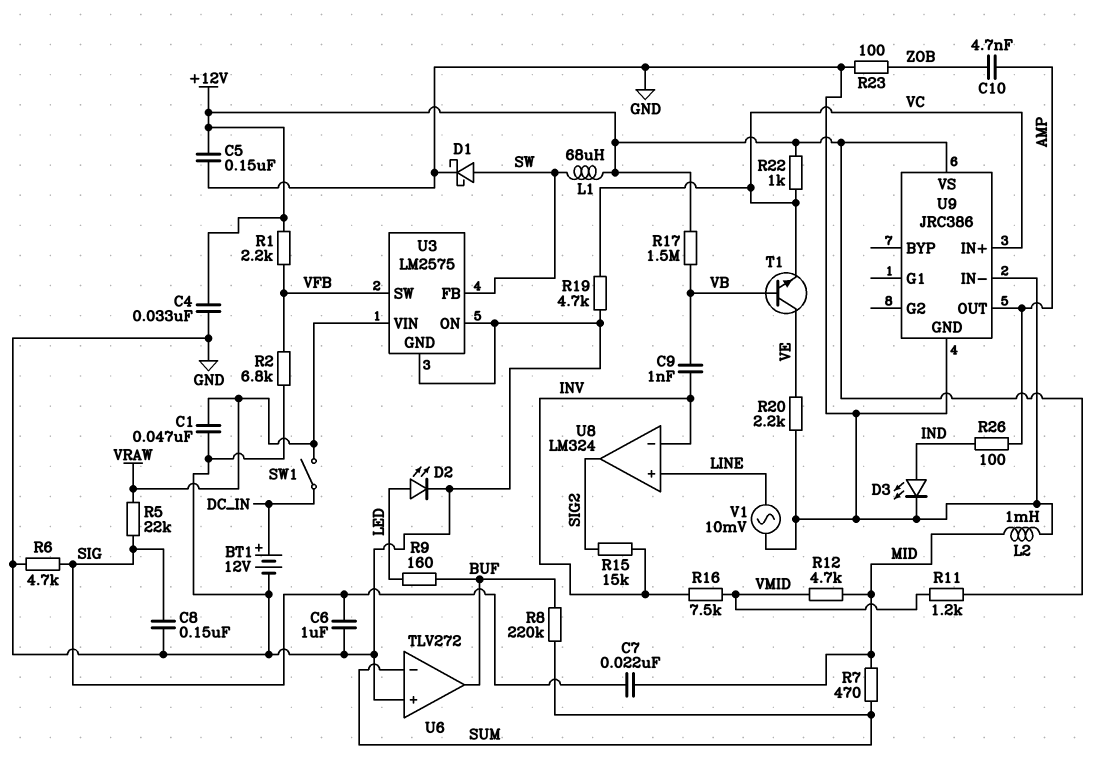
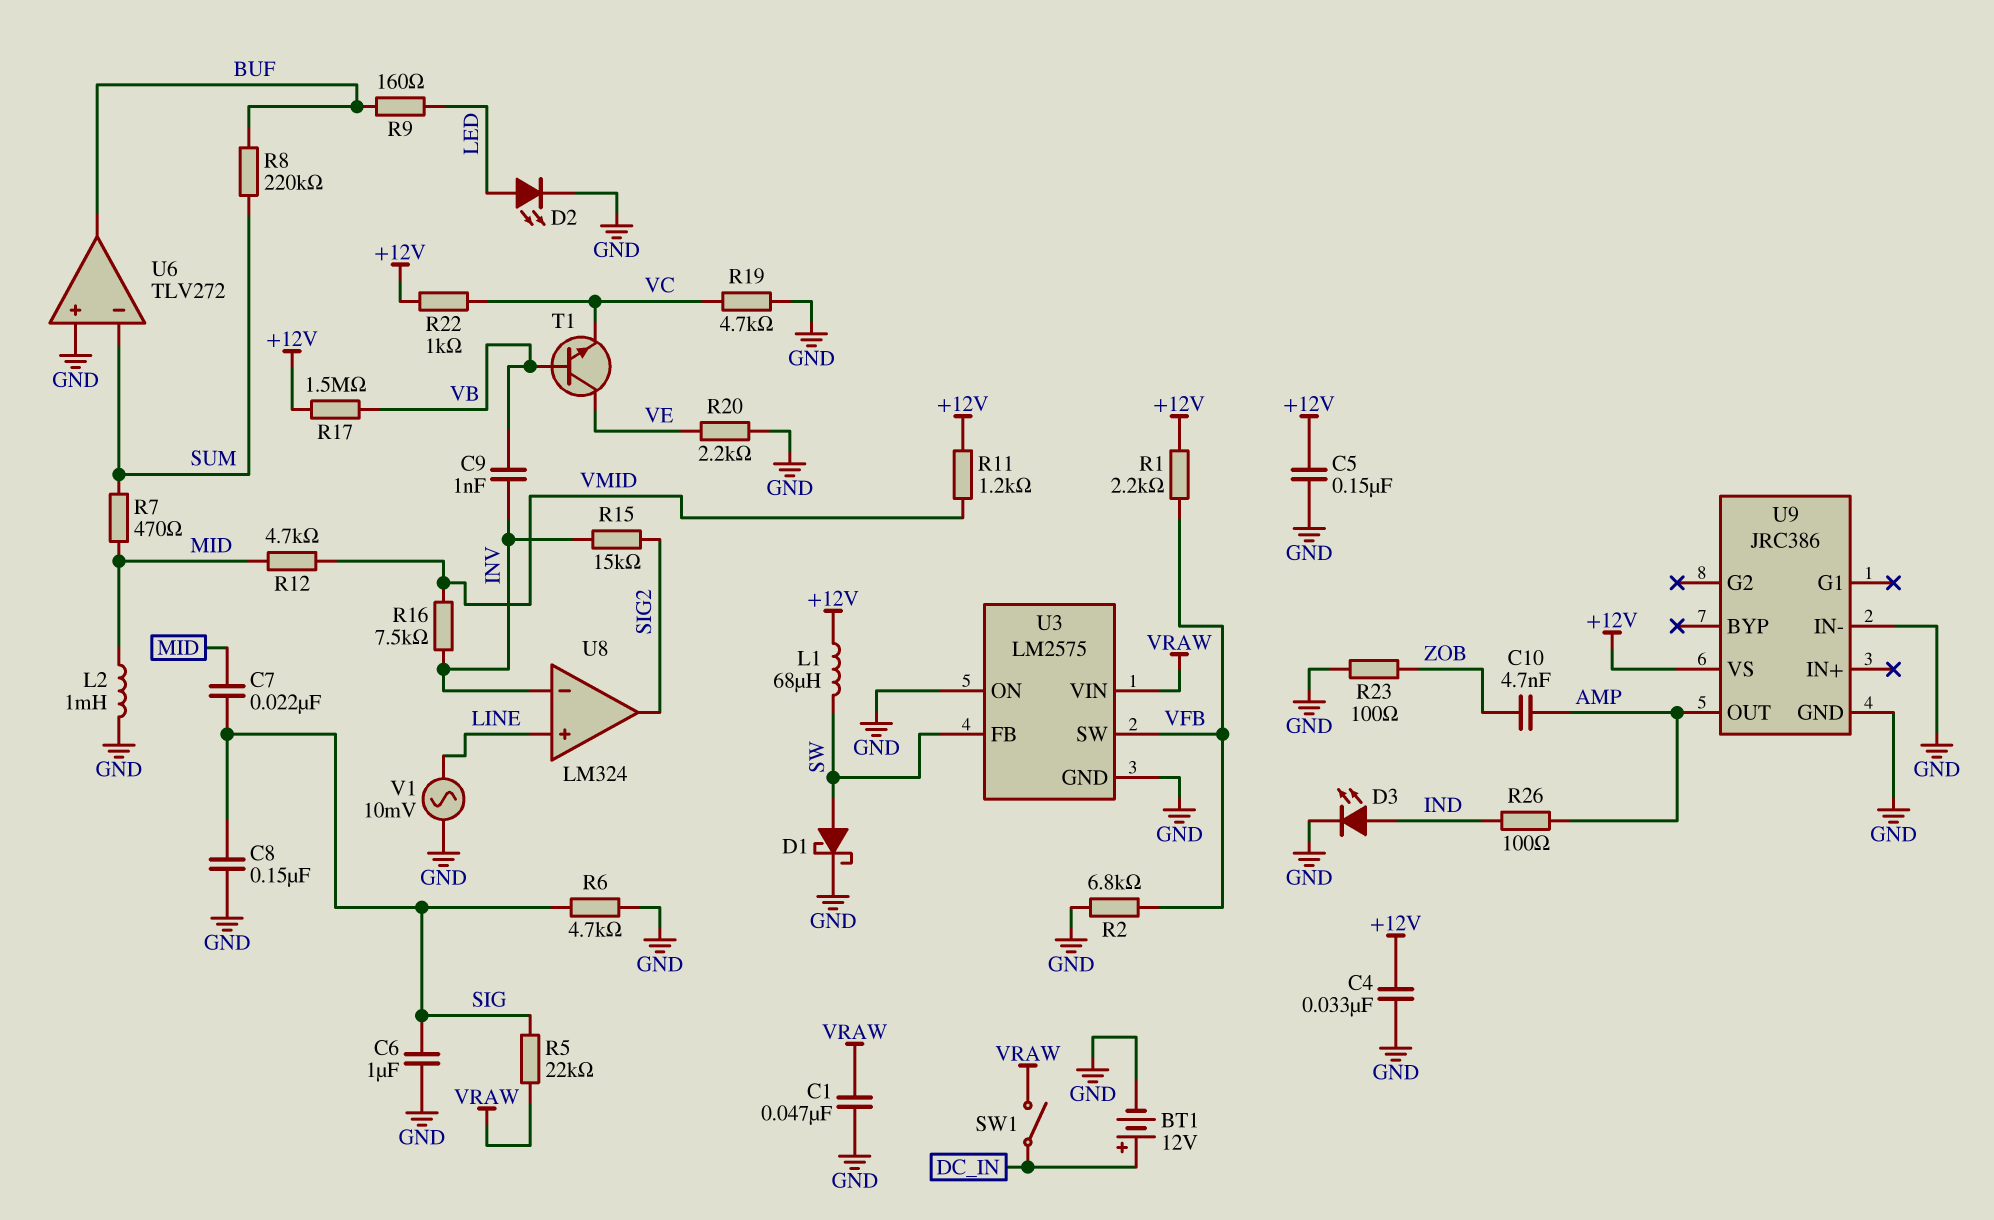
U9 pin IN+: VC -> none

